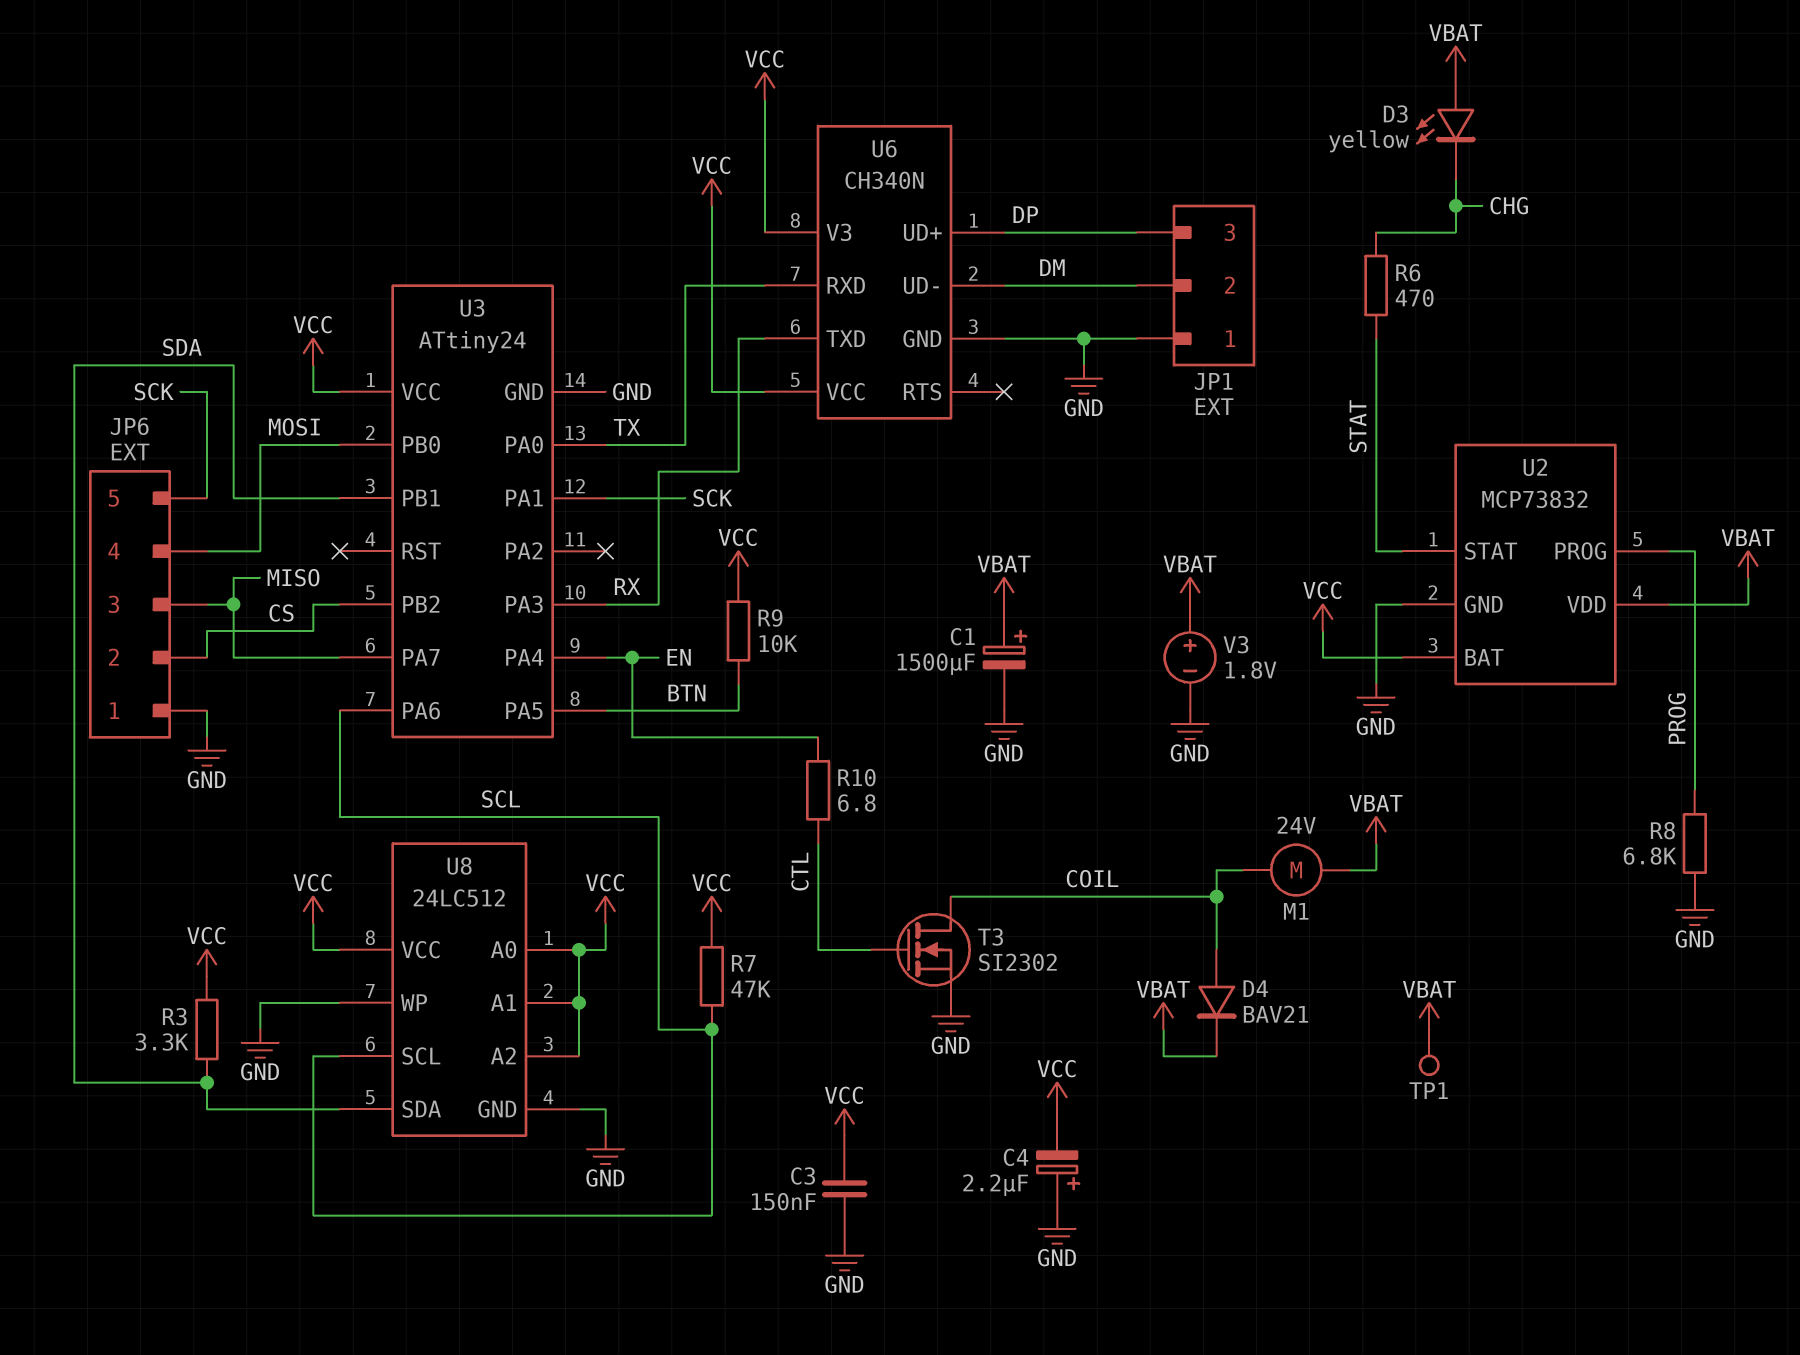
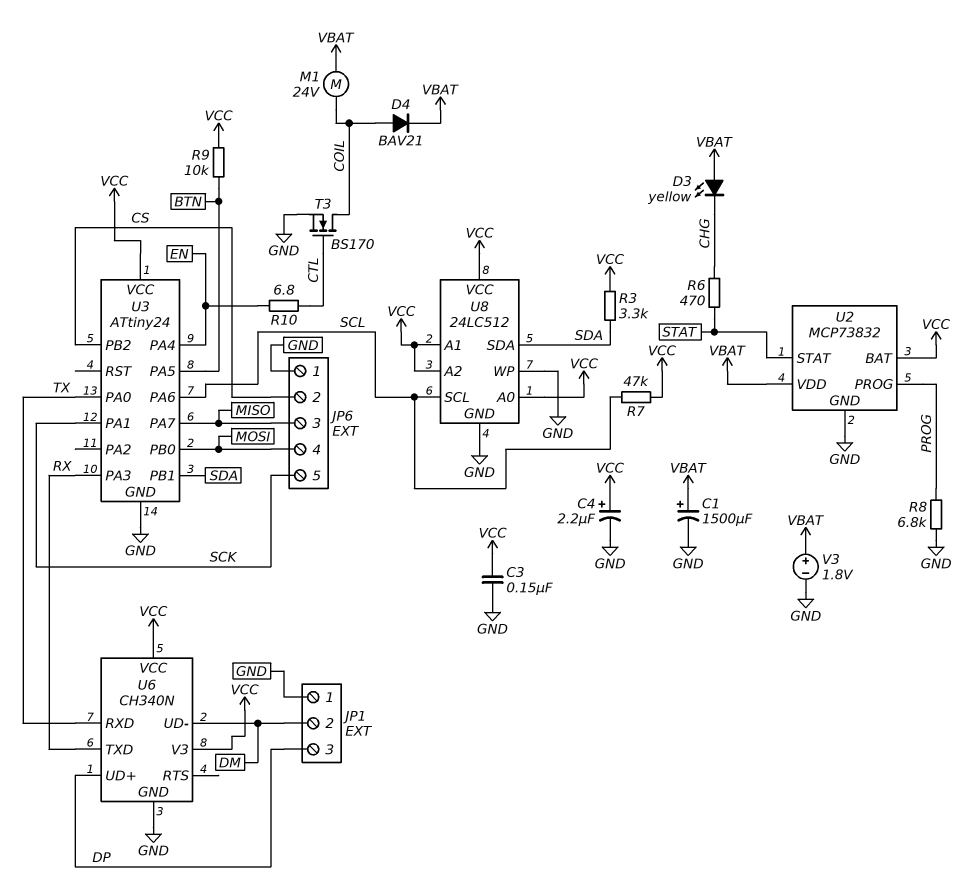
C4: 2.2uF (plus GND, minus VCC) -> 2.2uF (plus VCC, minus GND)
T3: NMOS SI2302 (G CTL, D COIL, S GND) -> NMOS BS170 (G CTL, D COIL, S GND)
TP1: test point (VBAT) -> none

